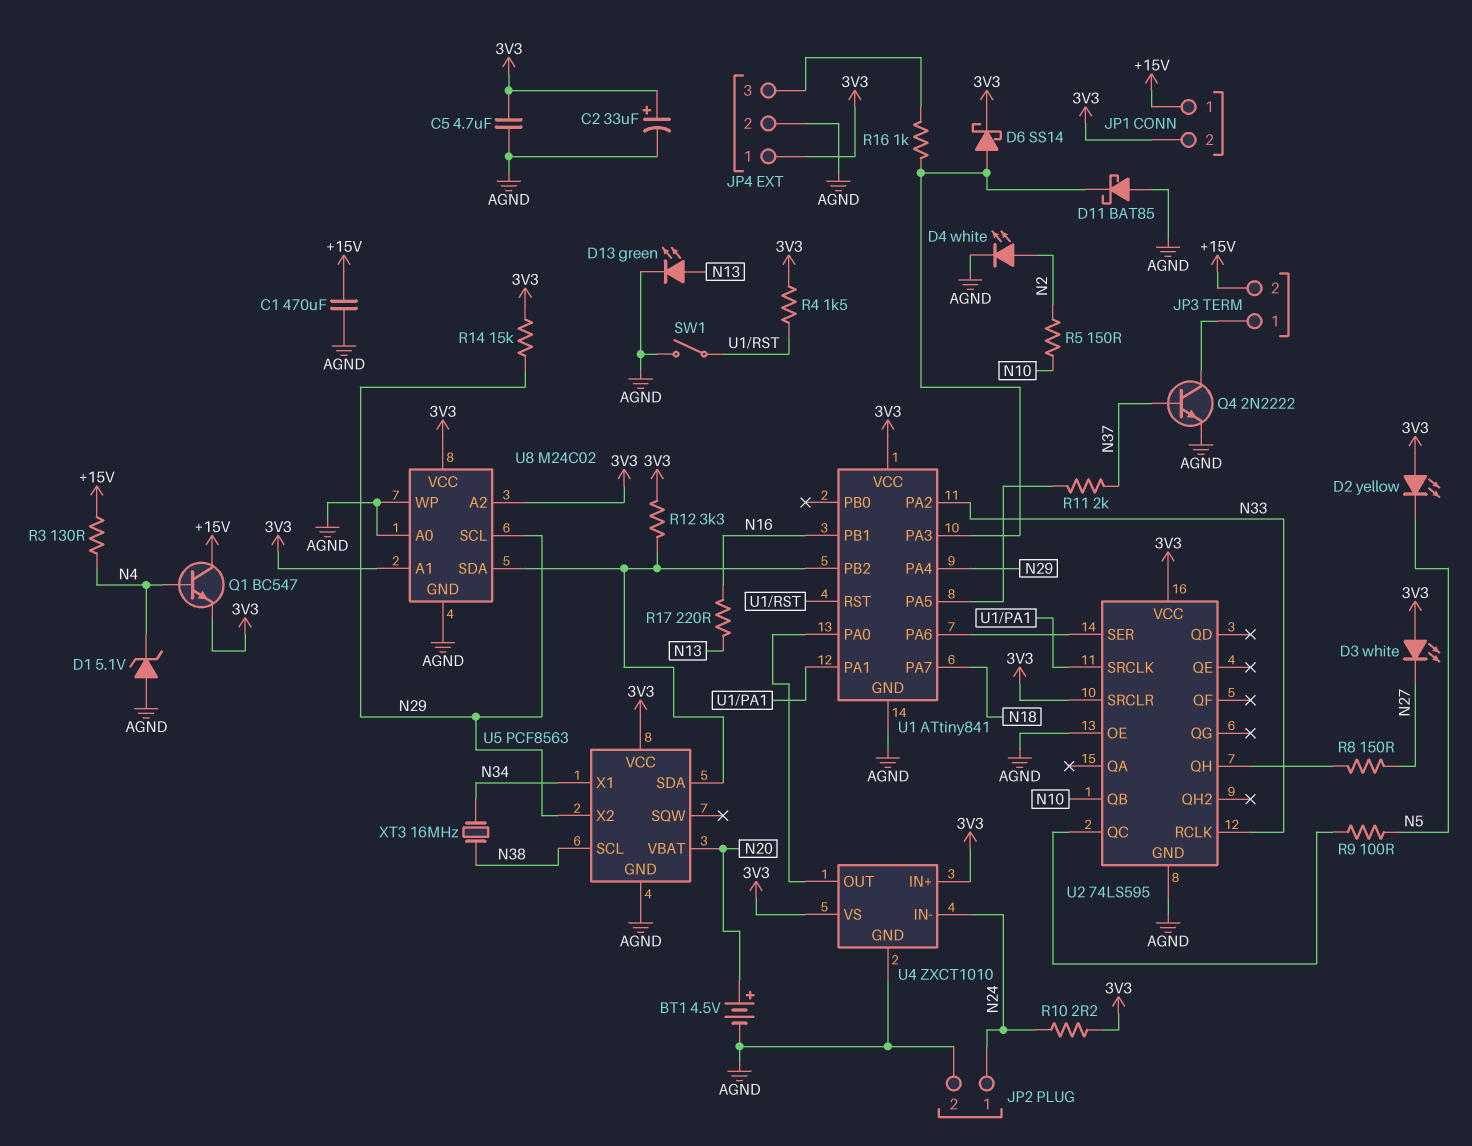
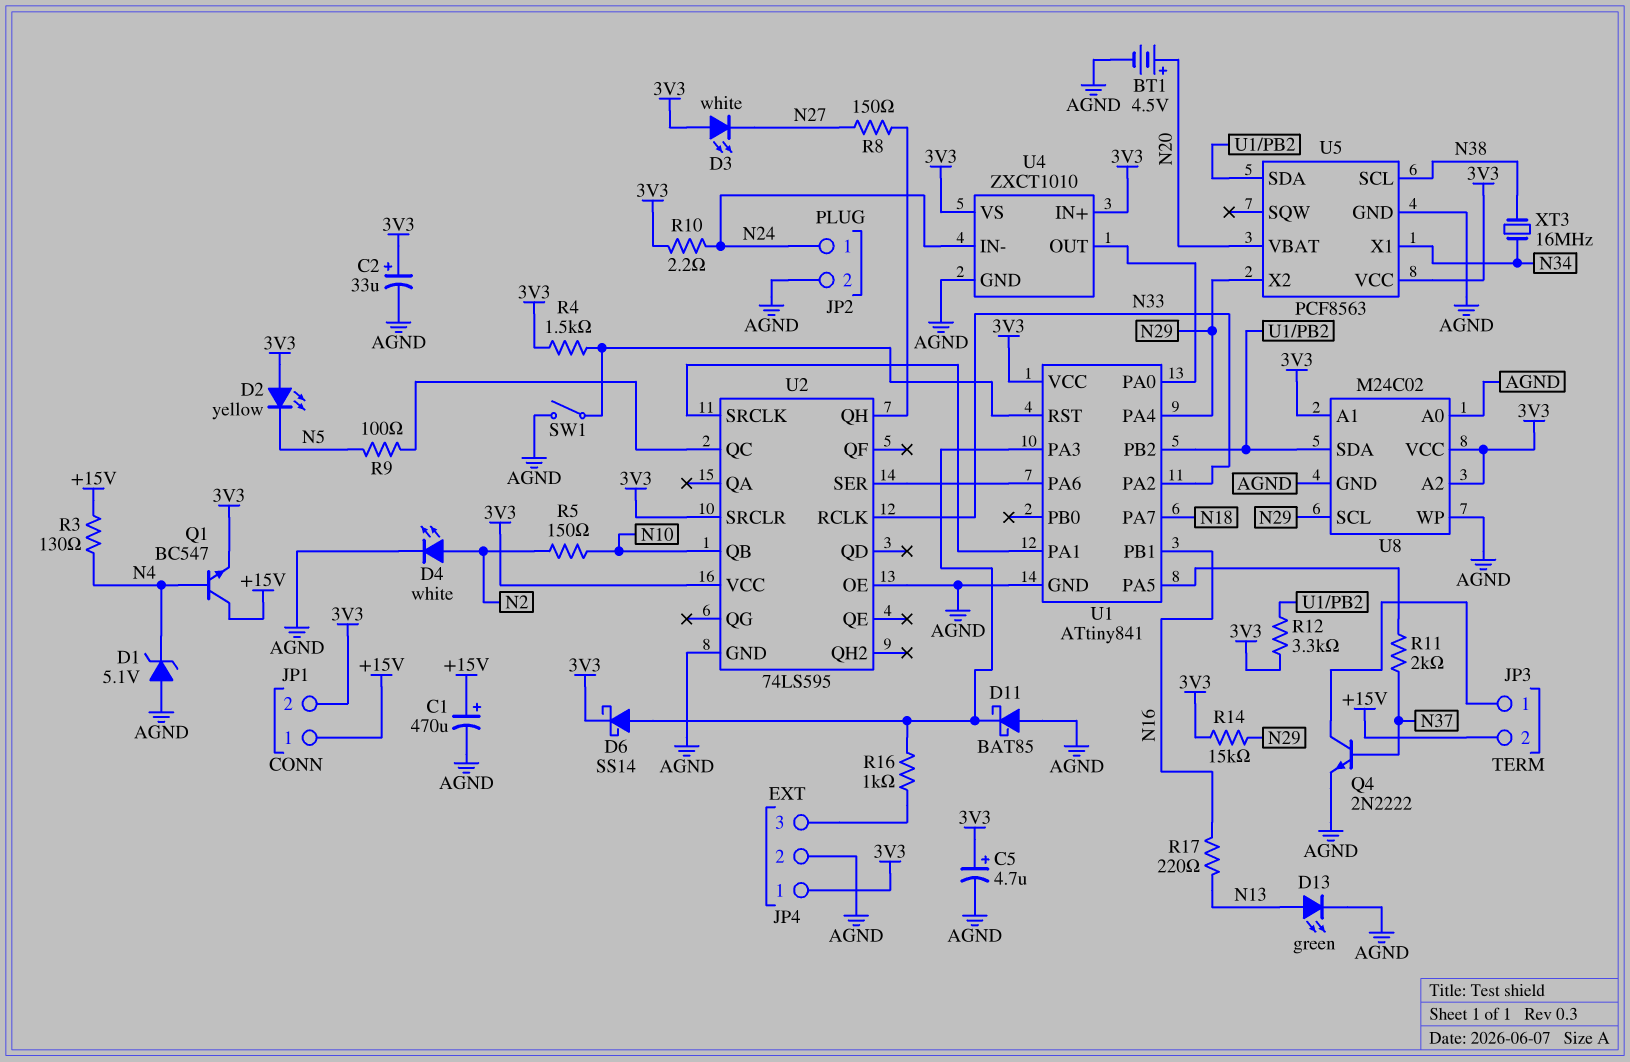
C1: 470uF (+15V, AGND) -> 470uF (plus +15V, minus AGND)
C5: 4.7uF (3V3, AGND) -> 4.7uF (plus 3V3, minus AGND)

